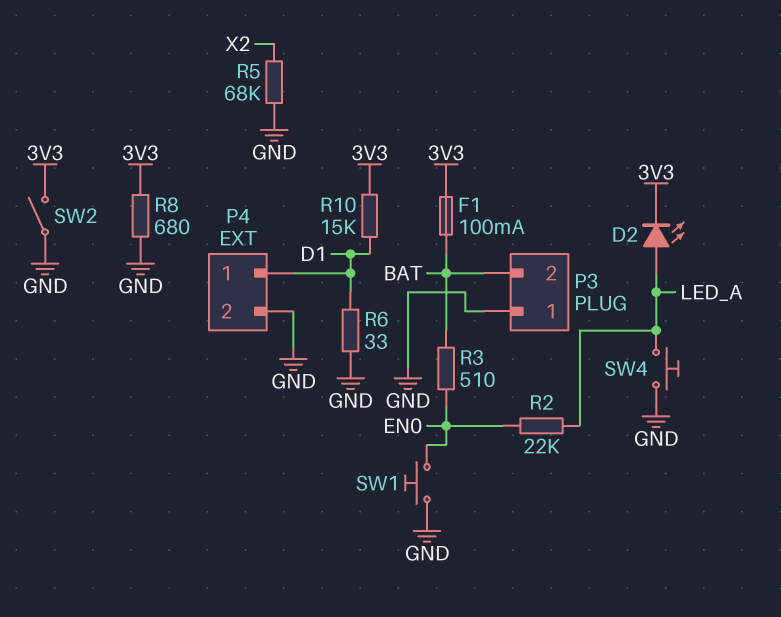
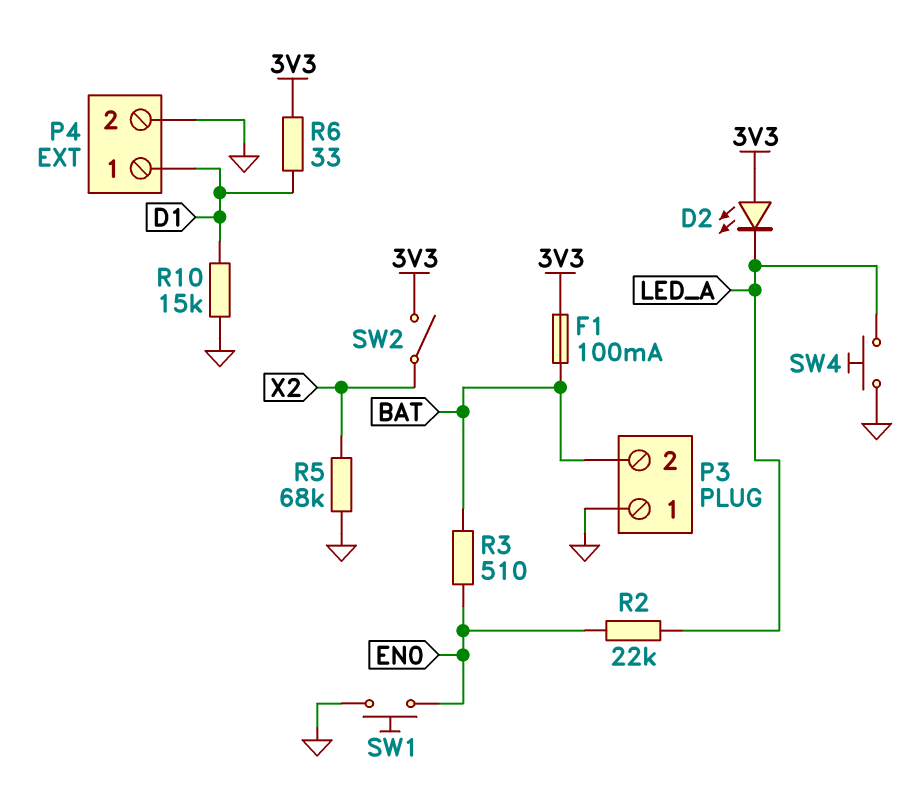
D2: LED (A LED_A, K 3V3) -> LED (A 3V3, K LED_A)
R6: 33 (D1, GND) -> 33 (3V3, D1)
R8: 680 (3V3, GND) -> none
R10: 15k (3V3, D1) -> 15k (D1, GND)
SW2: switch (3V3, GND) -> switch (3V3, X2)

